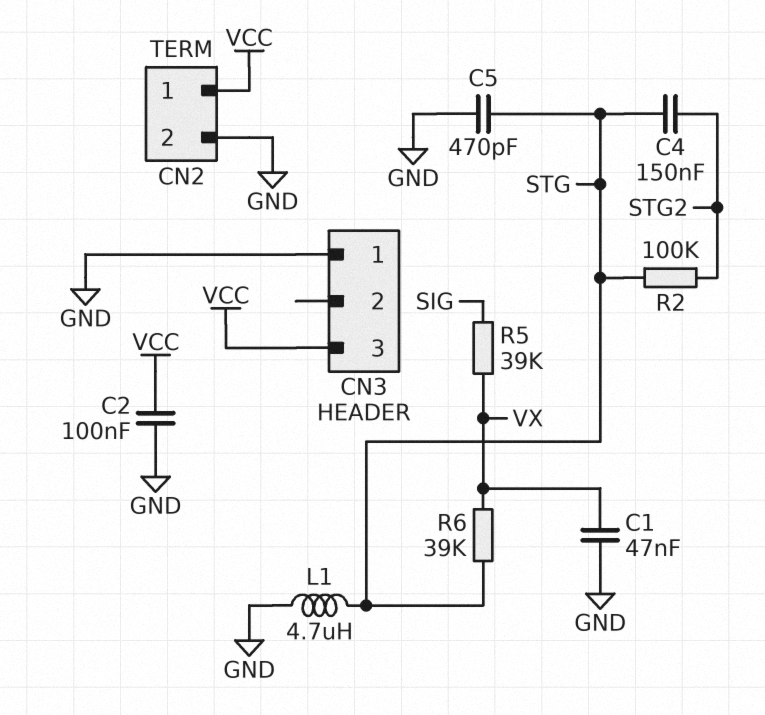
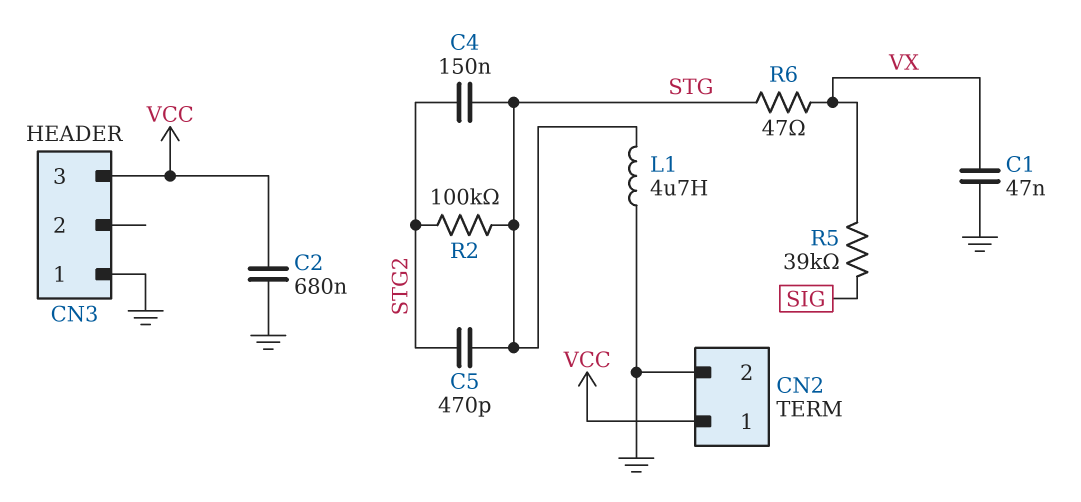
C2: 100nF (GND, VCC) -> 680nF (GND, VCC)
C5: 470pF (GND, STG) -> 470pF (STG, STG2)
R6: 39k (STG, VX) -> 47 (STG, VX)

